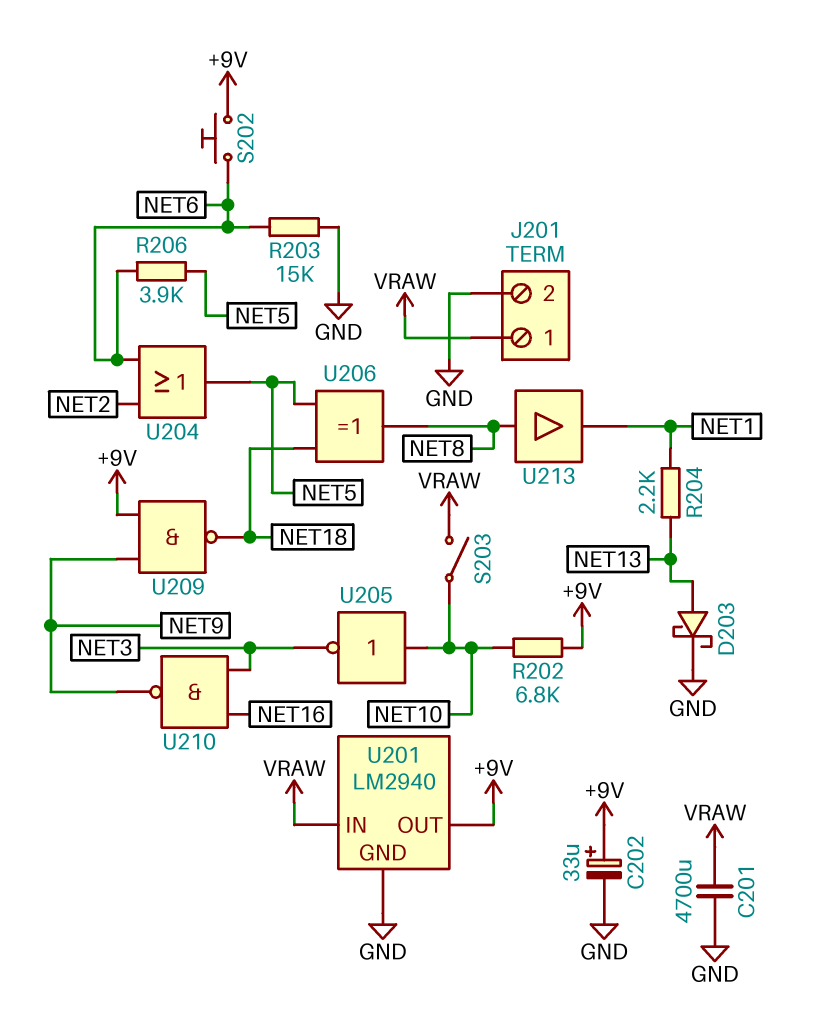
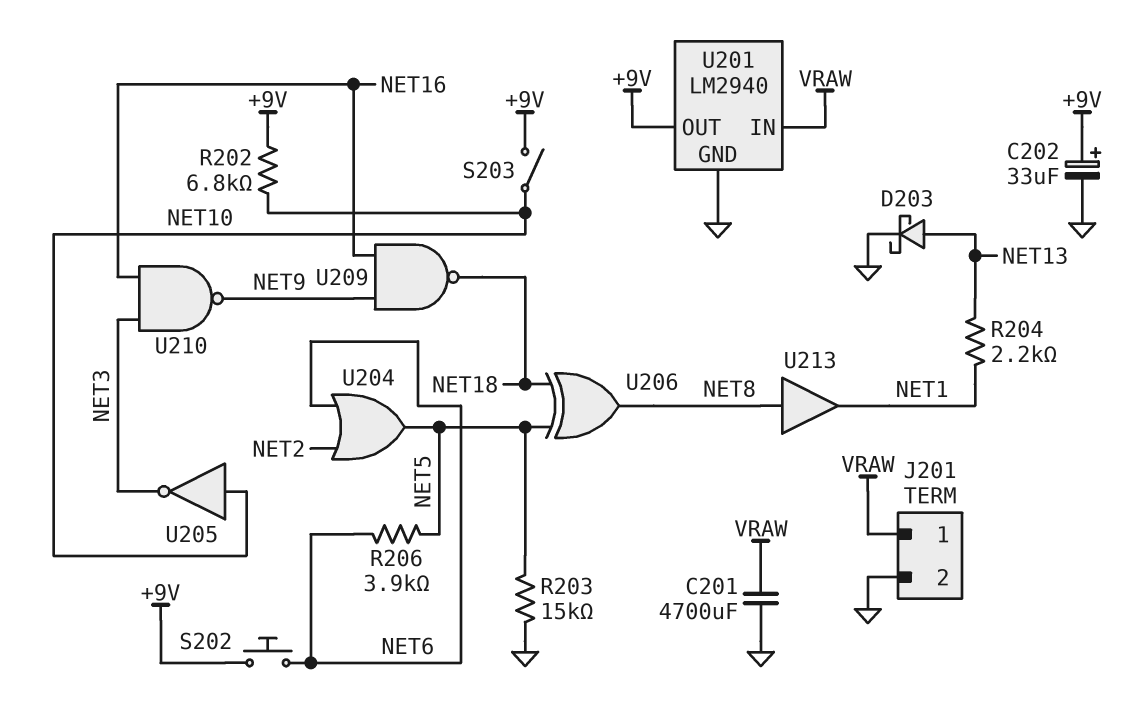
R203: 15k (GND, NET6) -> 15k (GND, NET5)
S203: switch (NET10, VRAW) -> switch (+9V, NET10)
U209: NAND (in +9V, in NET9, out NET18) -> NAND (in NET9, in NET16, out NET18)

